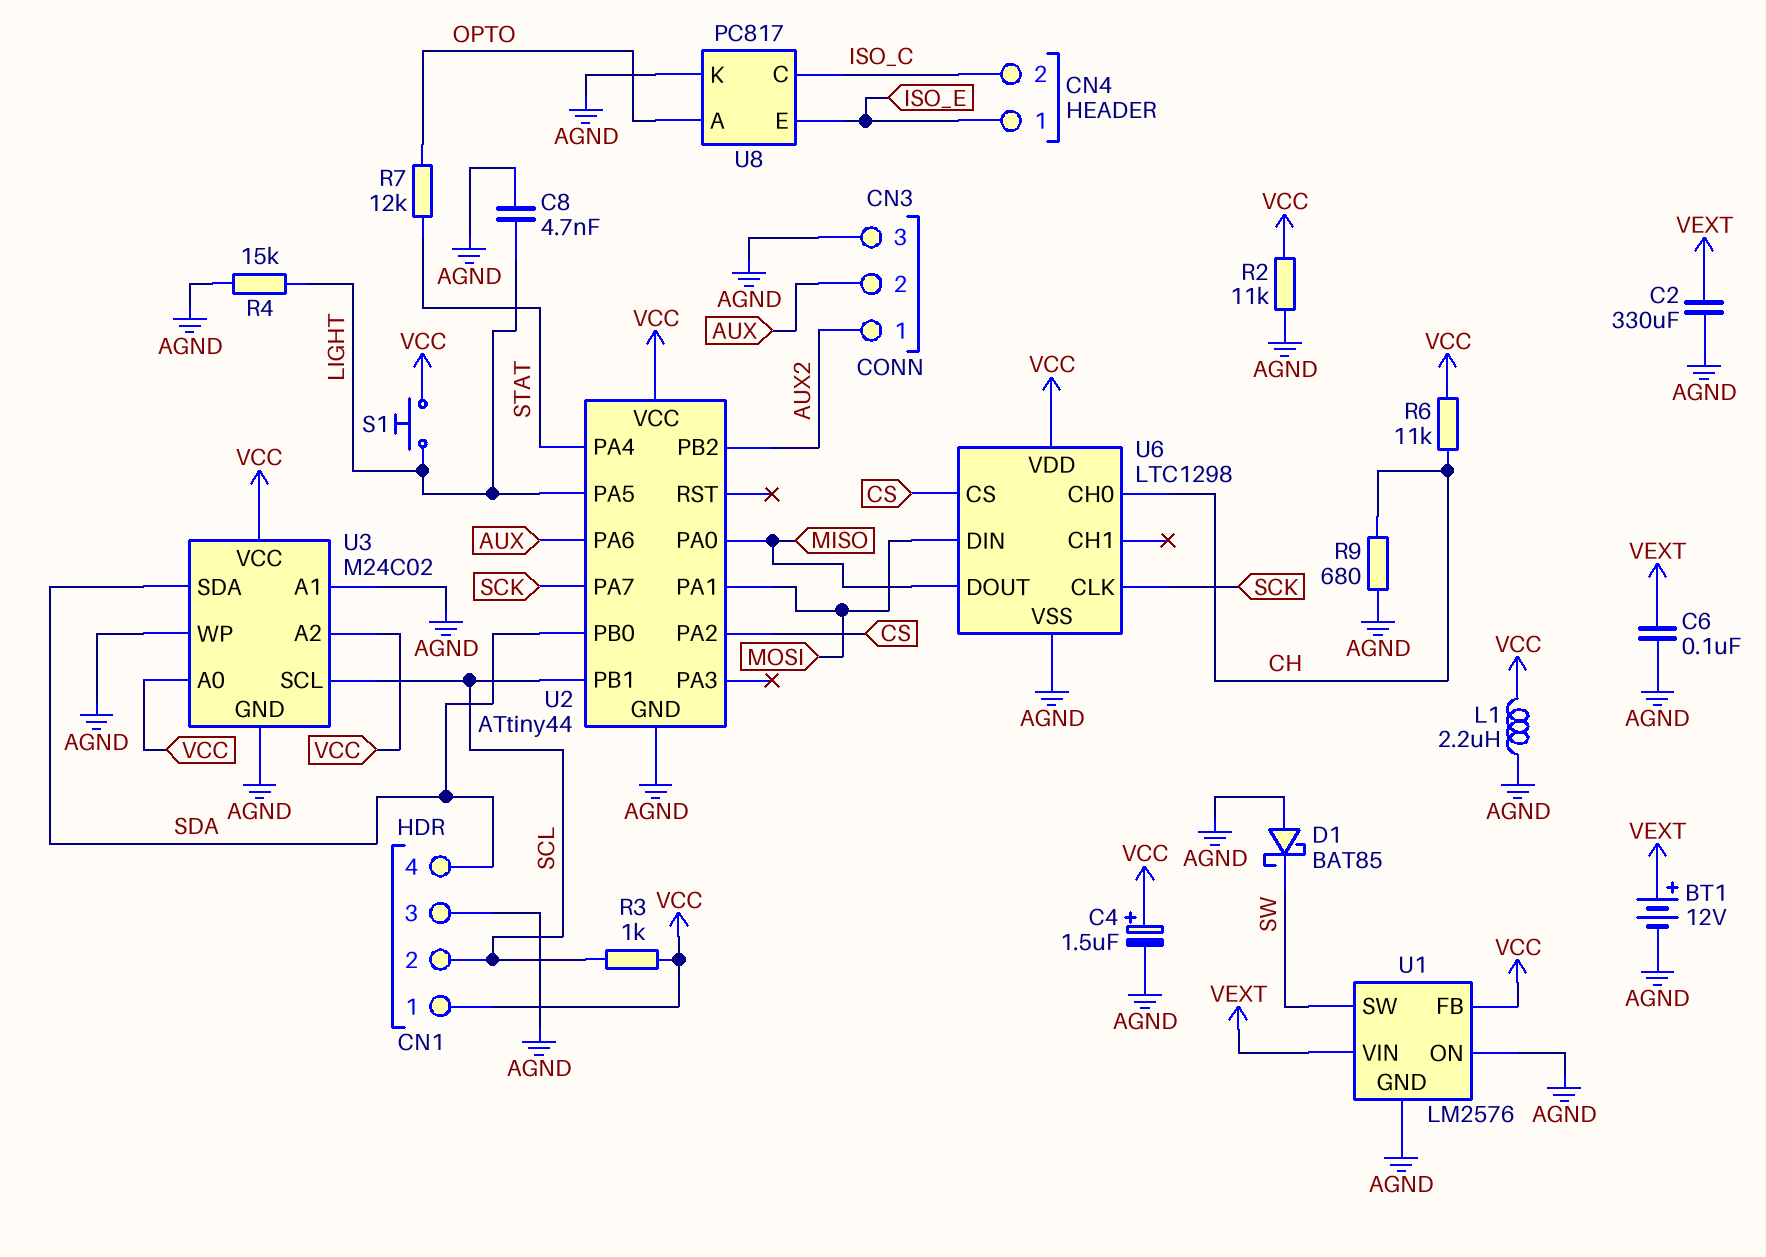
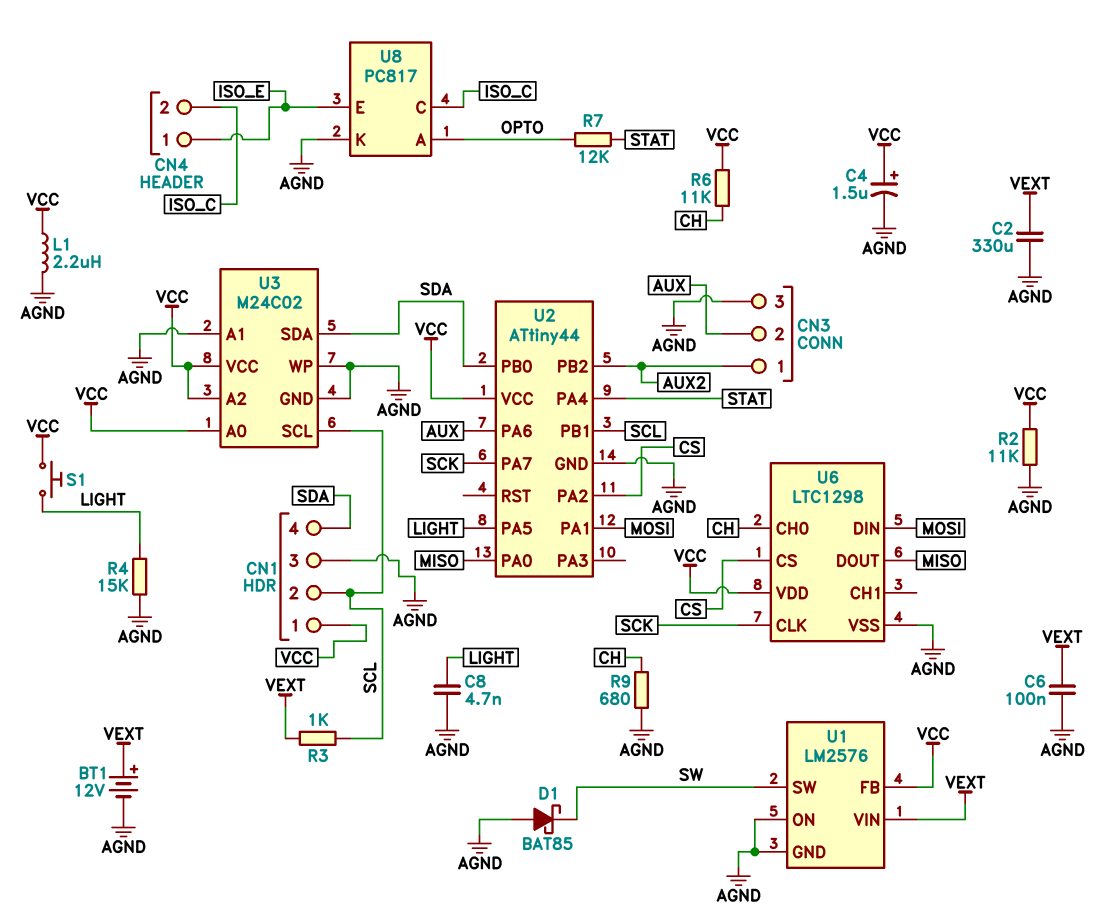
R3: 1k (SCL, VCC) -> 1k (SCL, VEXT)

